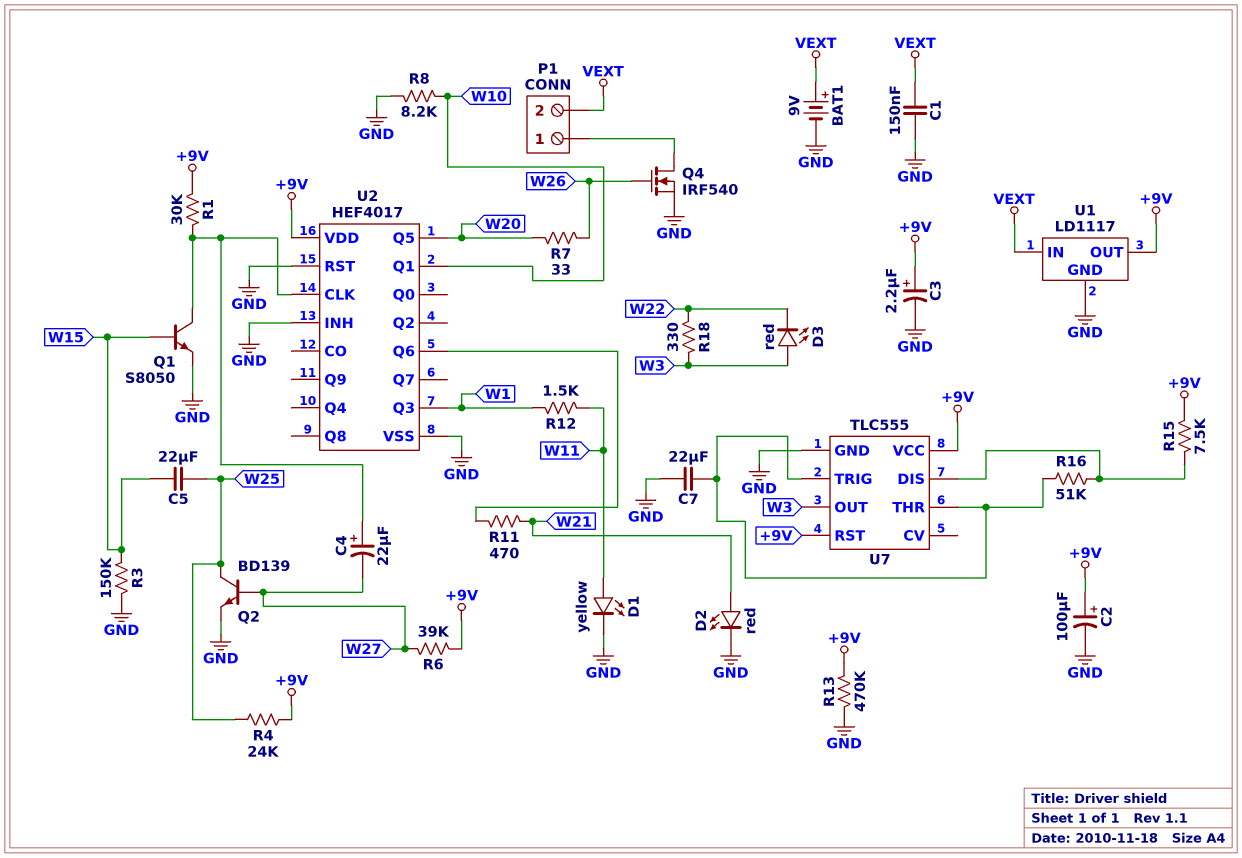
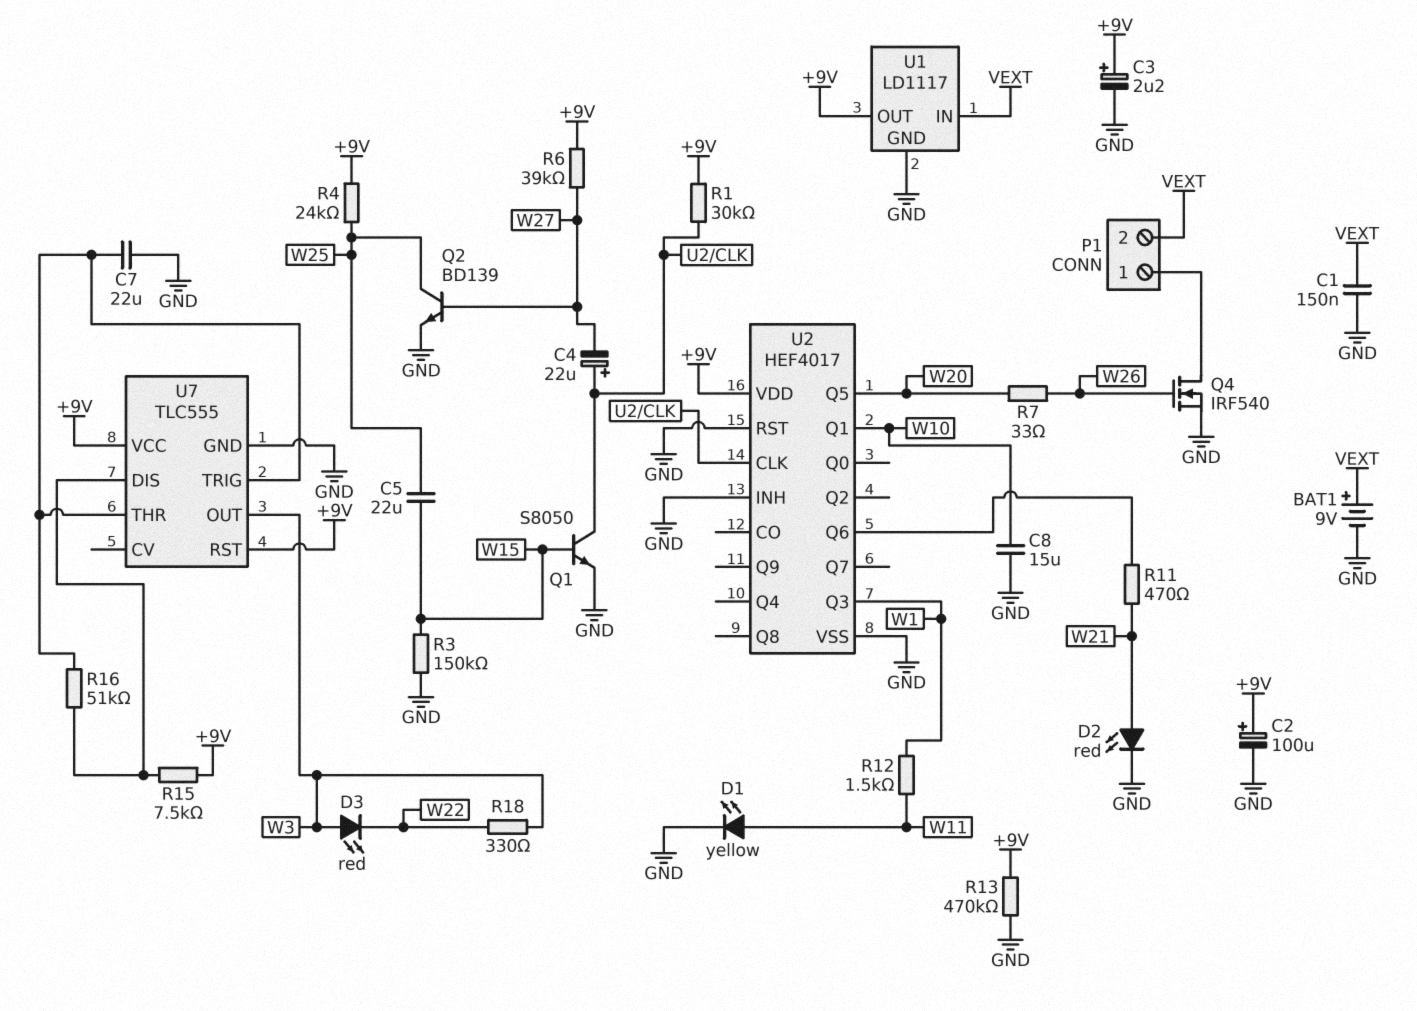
C8: none -> 15uF (GND, W10)
R8: 8.2k (GND, W10) -> none

